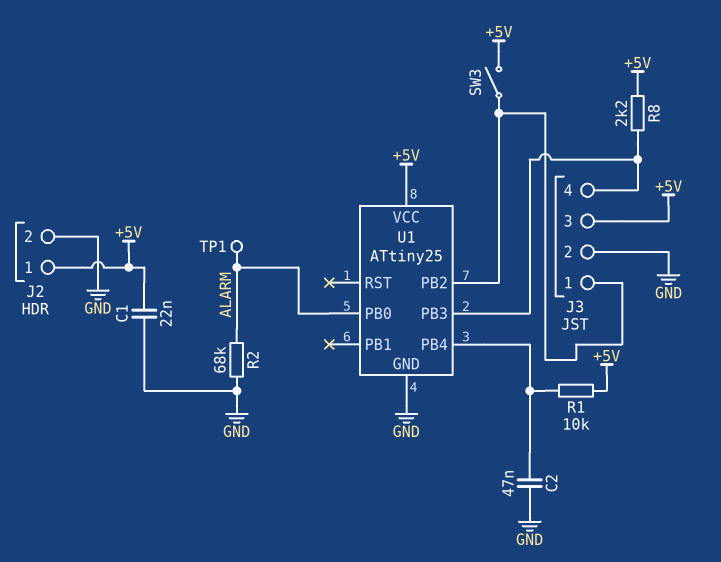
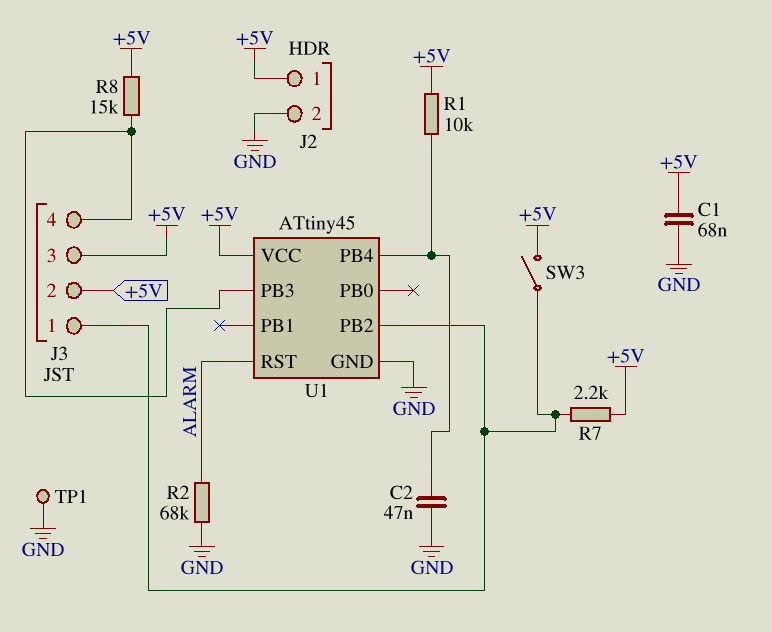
C1: 22nF (+5V, GND) -> 68nF (+5V, GND)
J3 pin 2: GND -> +5V
R7: none -> 2.2k (+5V, J3/1)
R8: 2.2k (+5V, J3/4) -> 15k (+5V, J3/4)
TP1: test point (ALARM) -> test point (GND)
U1: ATtiny25 -> ATtiny45
U1 pin PB0: ALARM -> none
U1 pin RST: none -> ALARM

